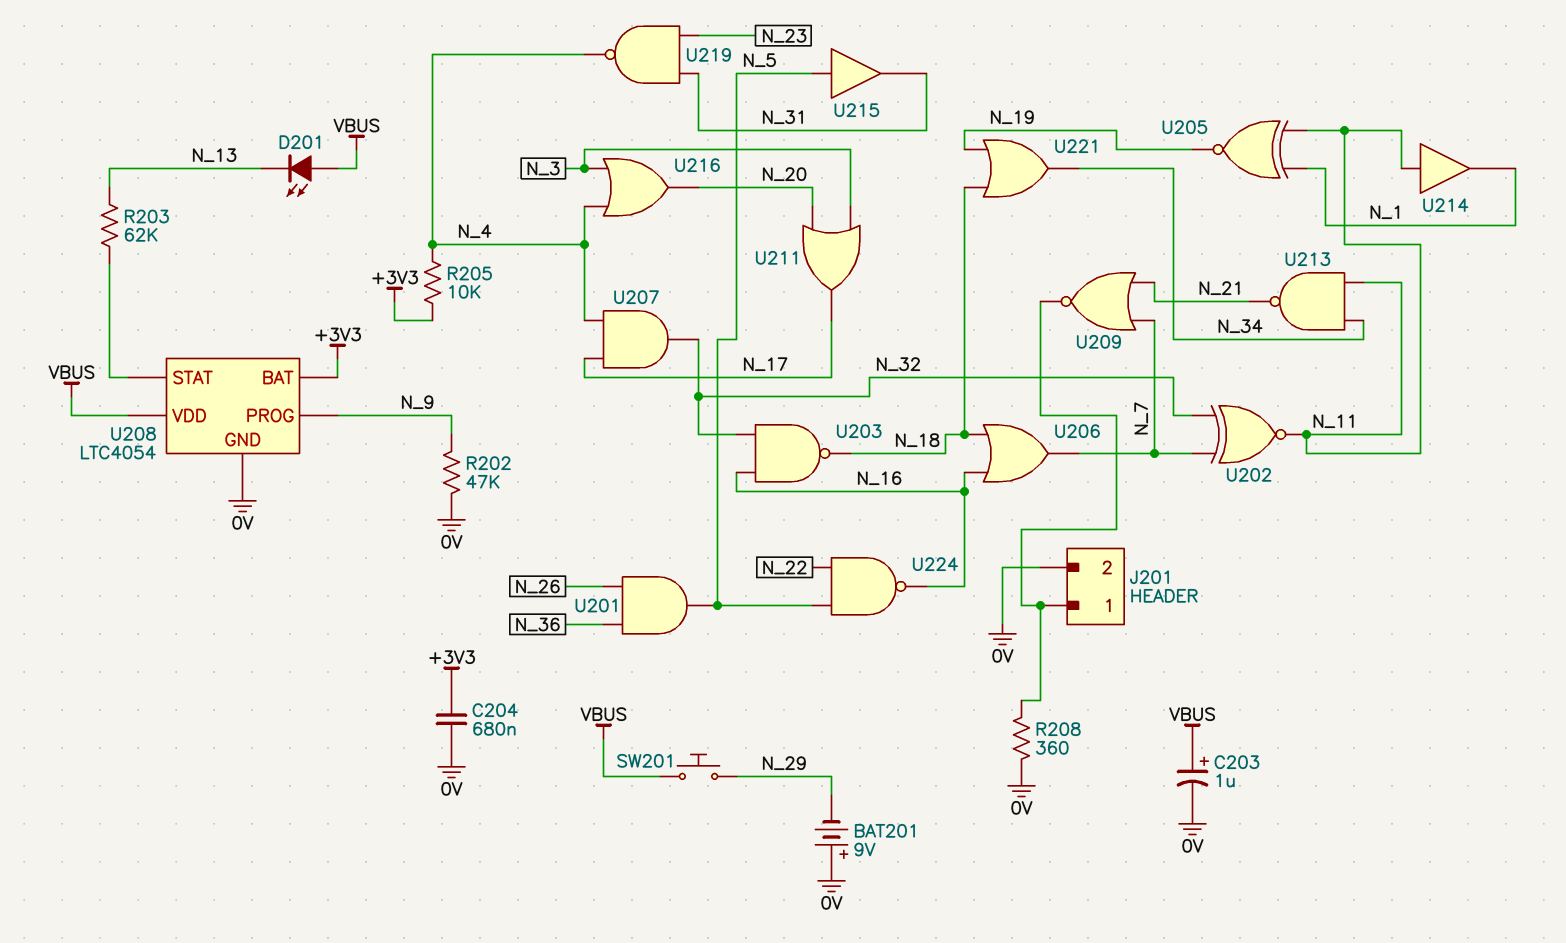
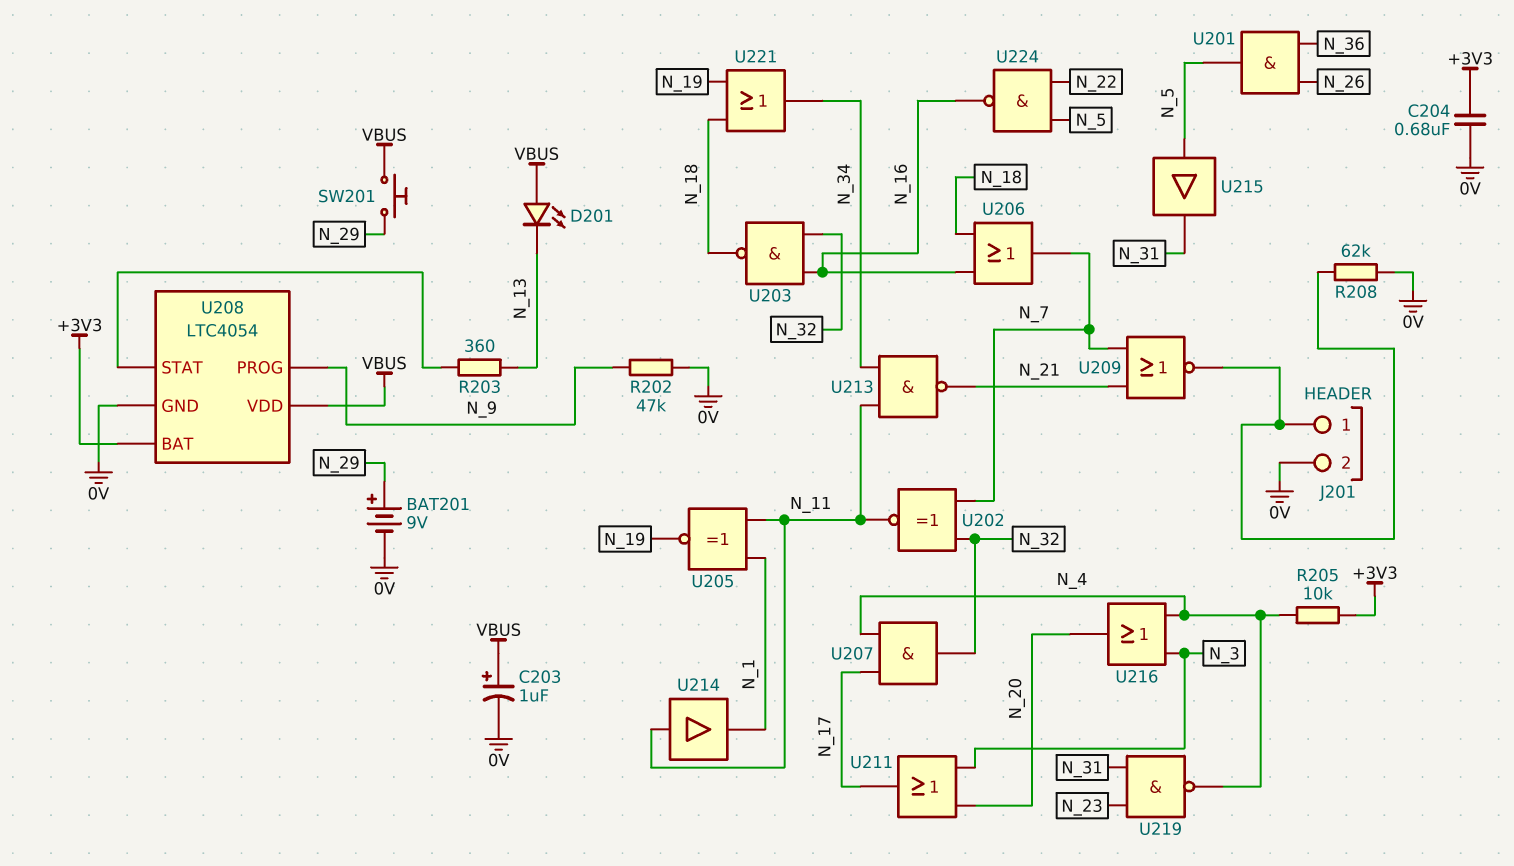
BAT201: 9V (plus 0V, minus N_29) -> 9V (plus N_29, minus 0V)
R203: 62k (N_13, U208/STAT) -> 360 (N_13, U208/STAT)
R208: 360 (0V, J201/1) -> 62k (0V, J201/1)

